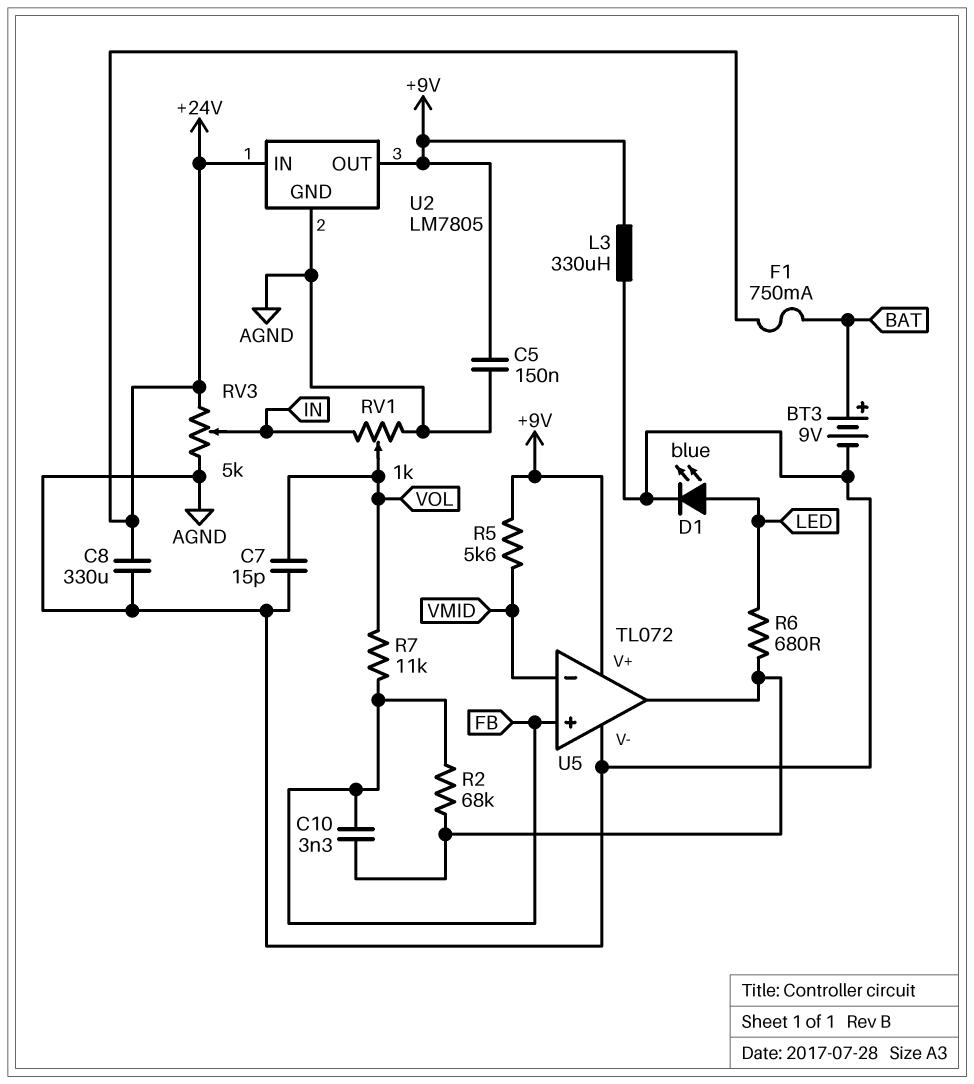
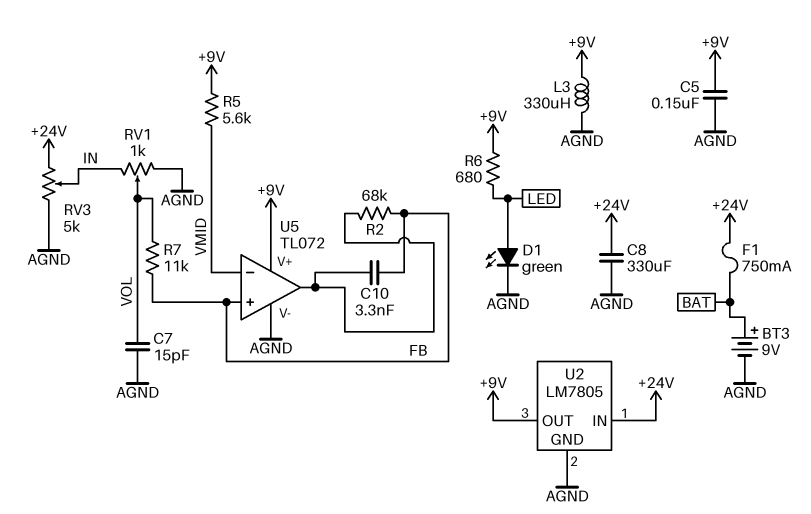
D1: LED blue (A LED, K AGND) -> LED green (A LED, K AGND)
R6: 680 (LED, U5/out) -> 680 (+9V, LED)

